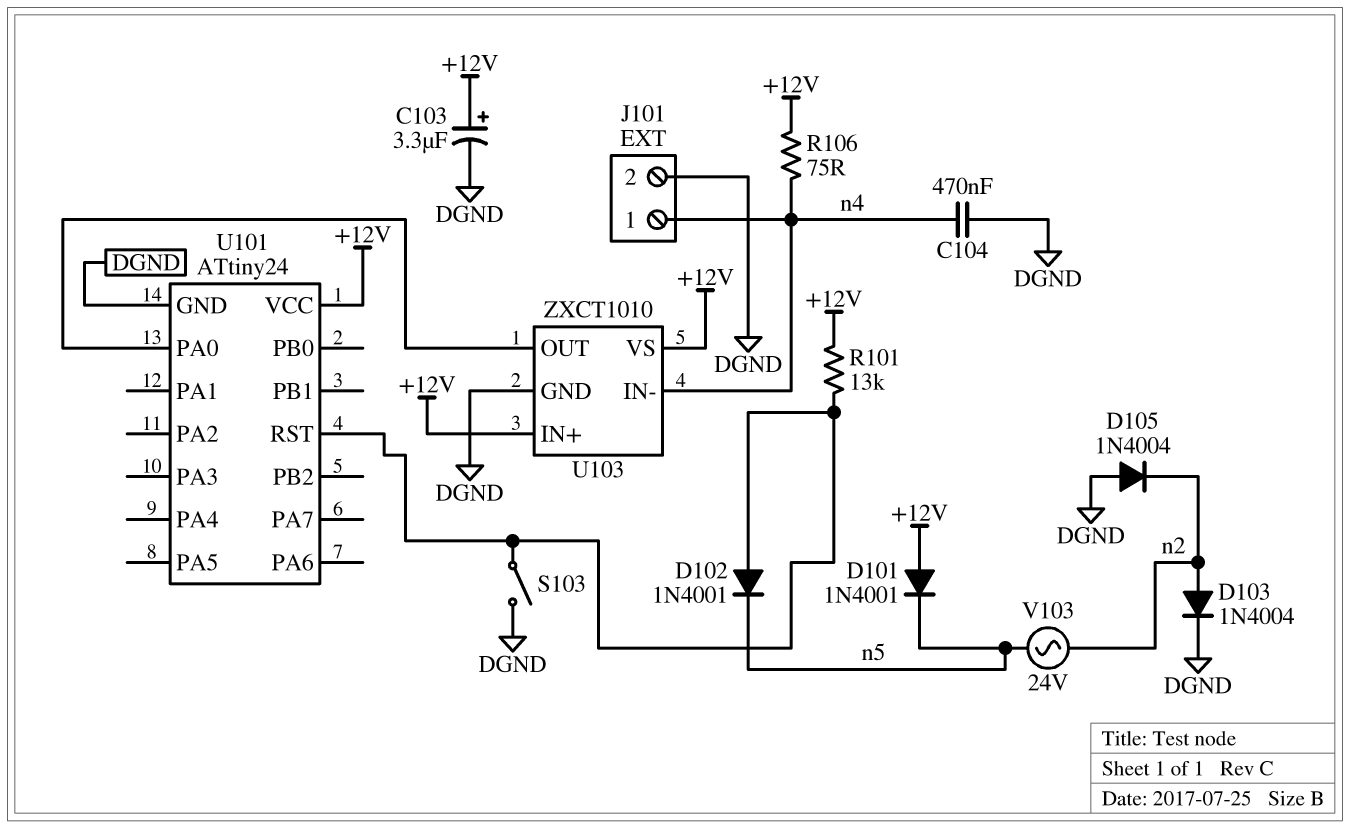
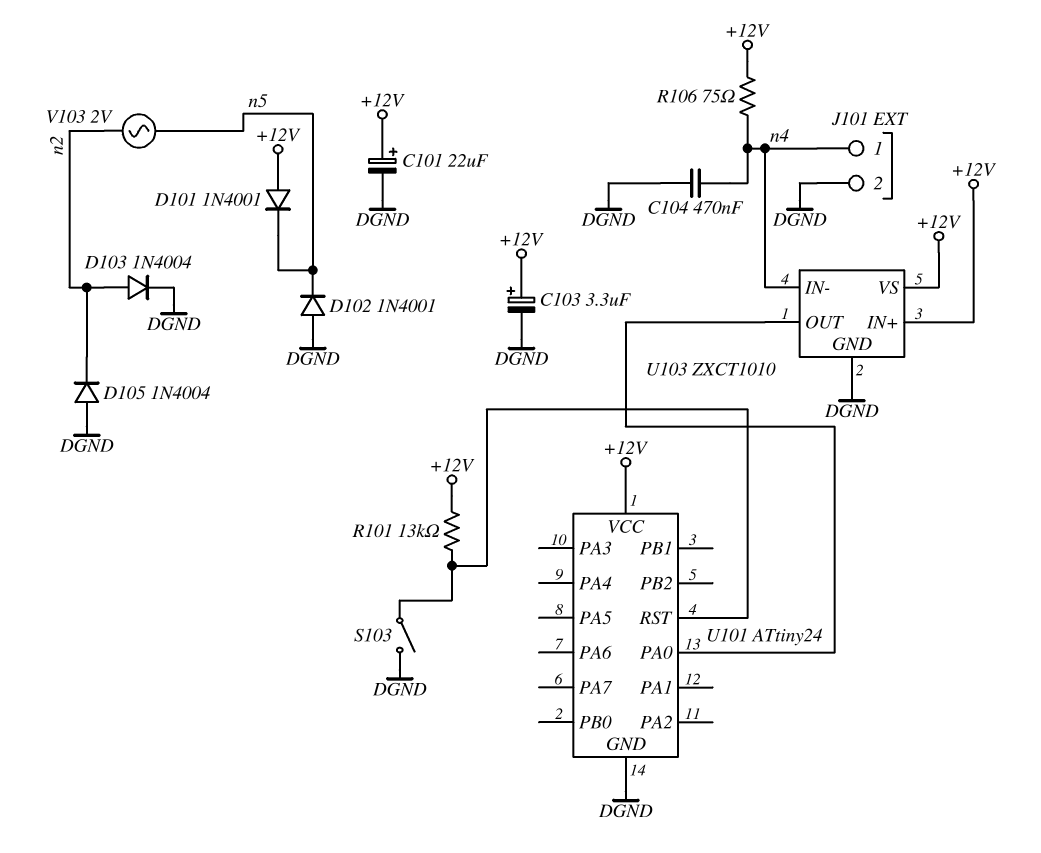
C101: none -> 22uF (plus +12V, minus DGND)
D102: diode 1N4001 (A U101/RST, K n5) -> diode 1N4001 (A DGND, K n5)
V103: AC 24V (n2, n5) -> AC 2V (n2, n5)

